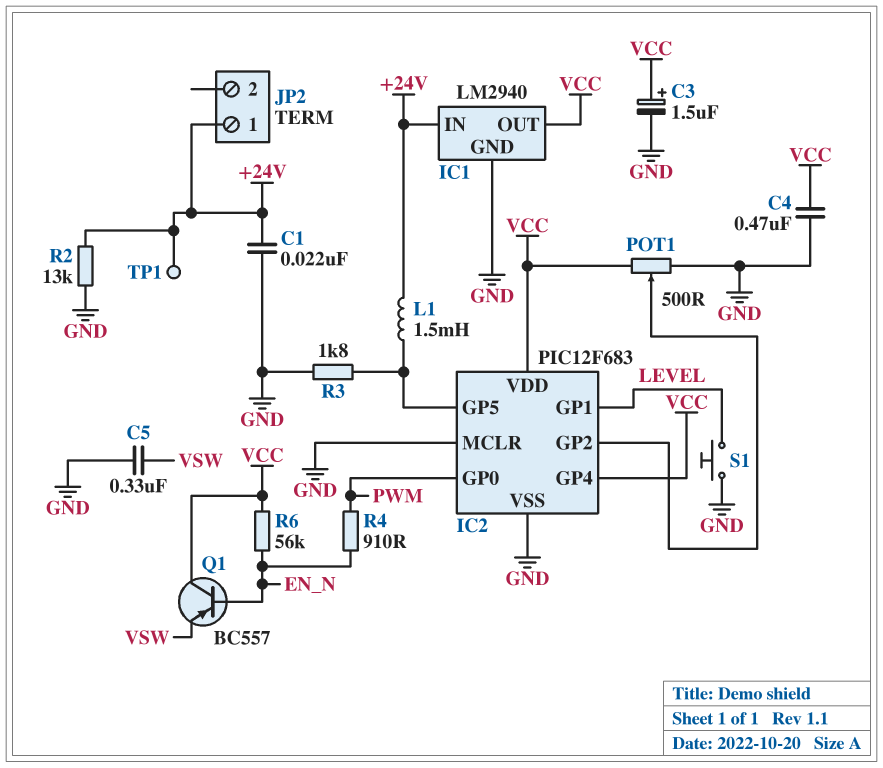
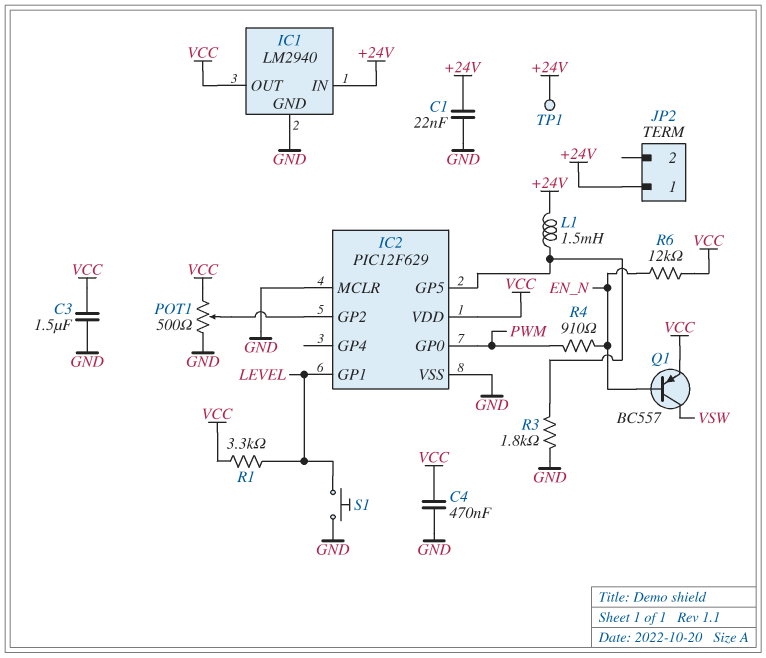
C3: 1.5uF (plus VCC, minus GND) -> 1.5uF (GND, VCC)
C5: 330nF (GND, VSW) -> none
IC2: PIC12F683 -> PIC12F629
IC2 pin GP4: VCC -> none
Q1: PNP BC557 (B EN_N, C VCC, E VSW) -> PNP BC557 (B EN_N, C VSW, E VCC)
R1: none -> 3.3k (LEVEL, VCC)
R2: 13k (+24V, GND) -> none
R6: 56k (EN_N, VCC) -> 12k (EN_N, VCC)

